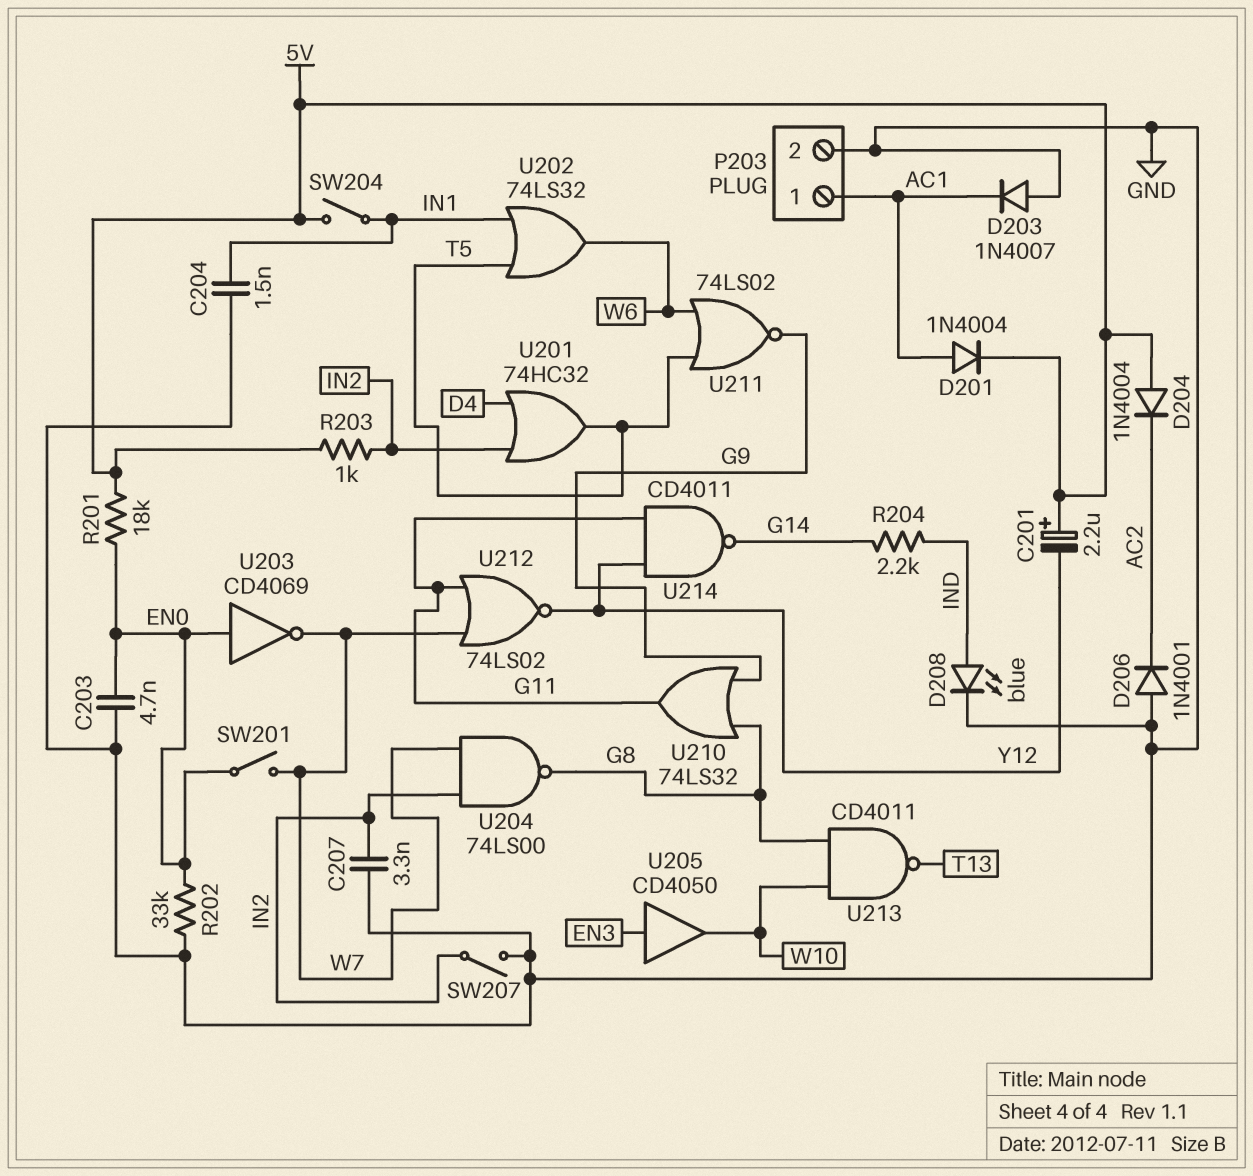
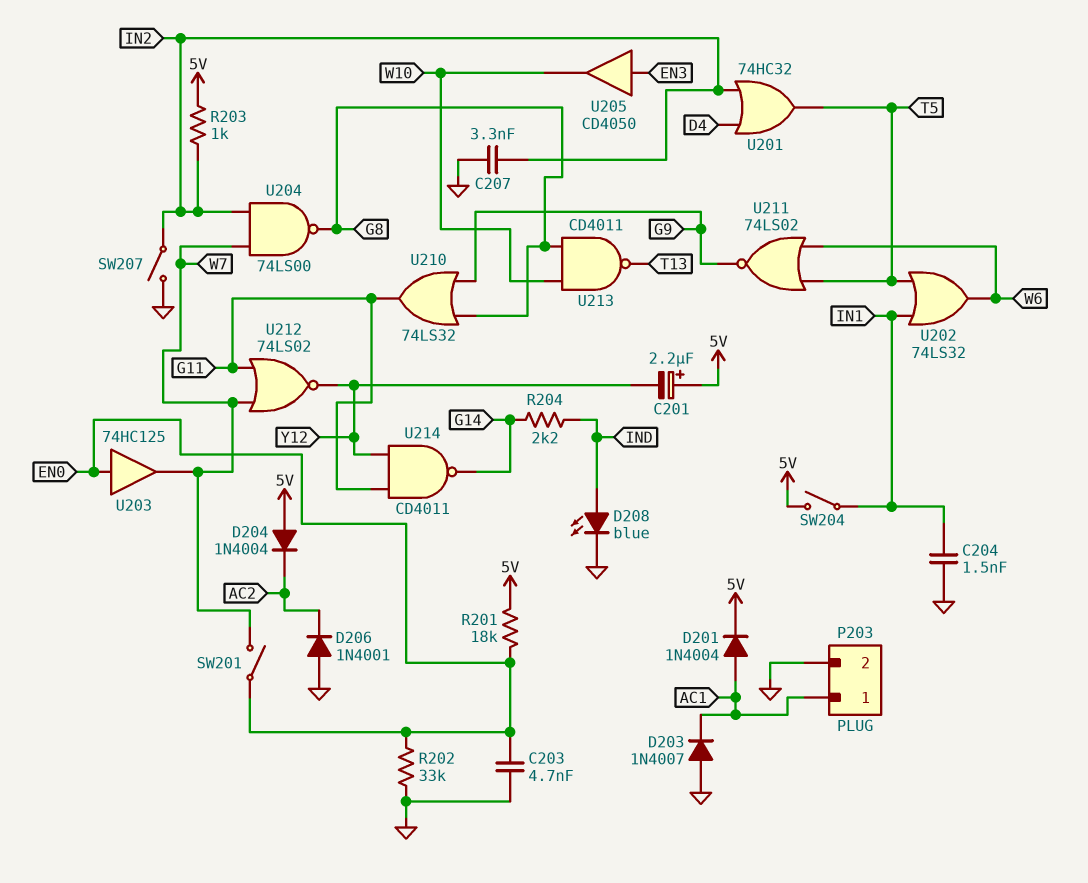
U203: NOT CD4069 (in EN0, out W7) -> buffer 74HC125 (in EN0, out W7)

